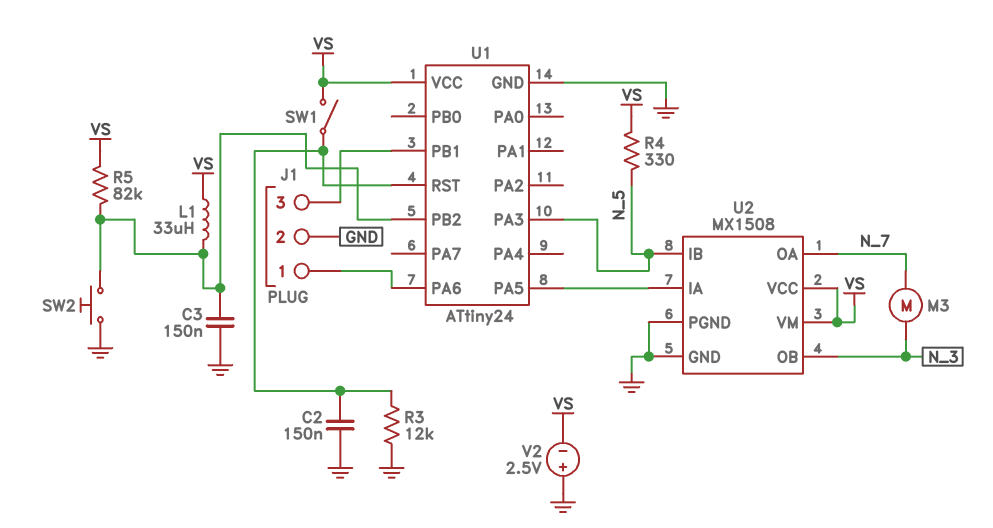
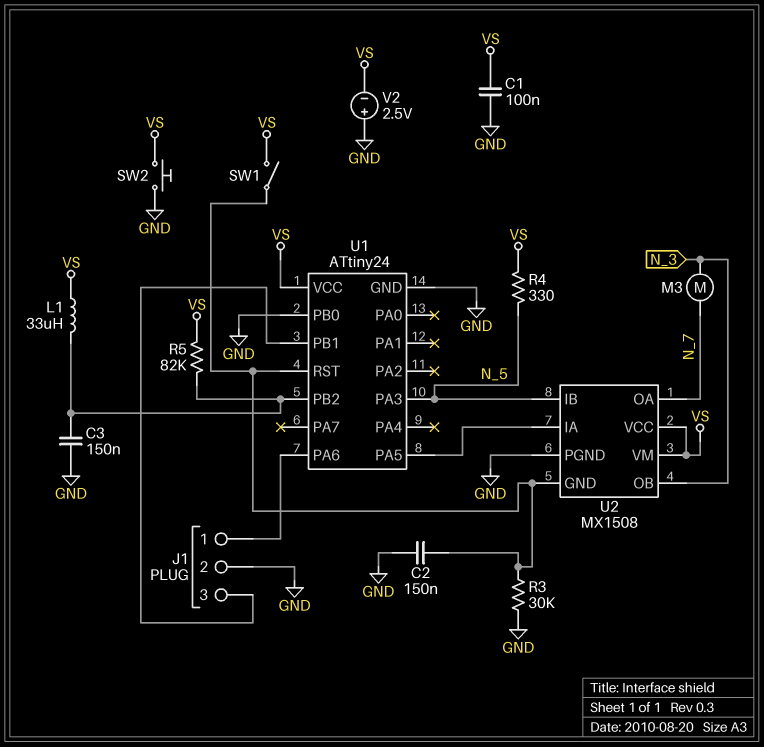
C1: none -> 100nF (GND, VS)
R3: 12k (GND, U1/RST) -> 30k (GND, U1/RST)
SW2: button (GND, U1/PB2) -> button (GND, VS)
U1 pin PB0: none -> GND
U2 pin GND: GND -> U1/RST

